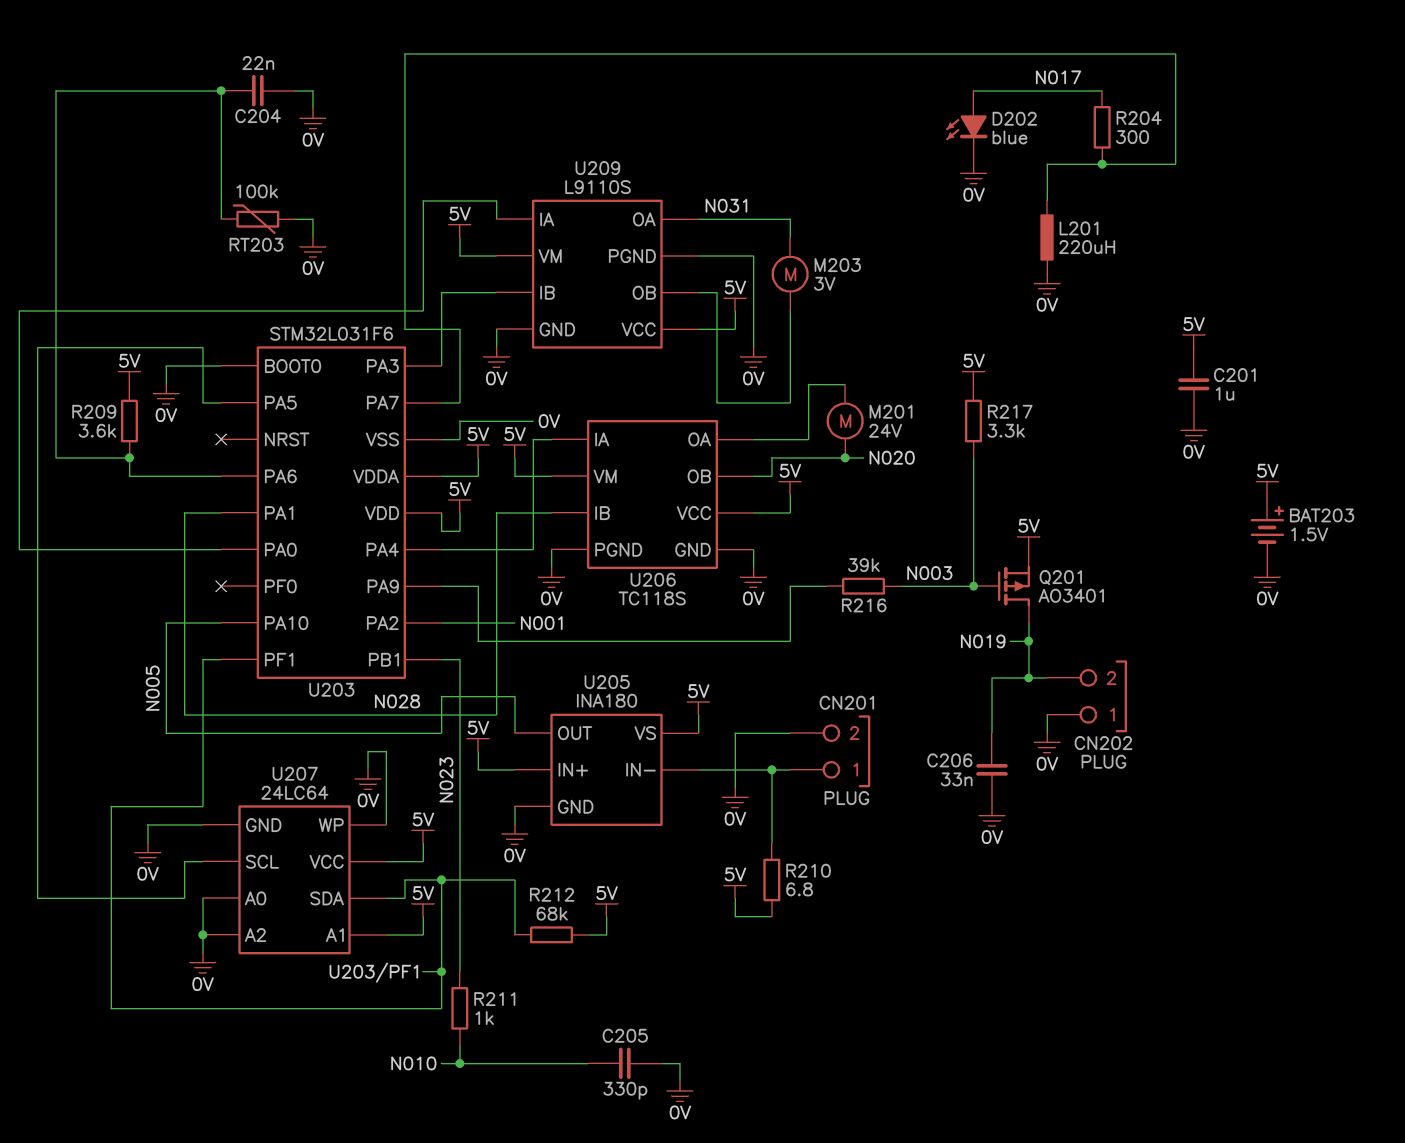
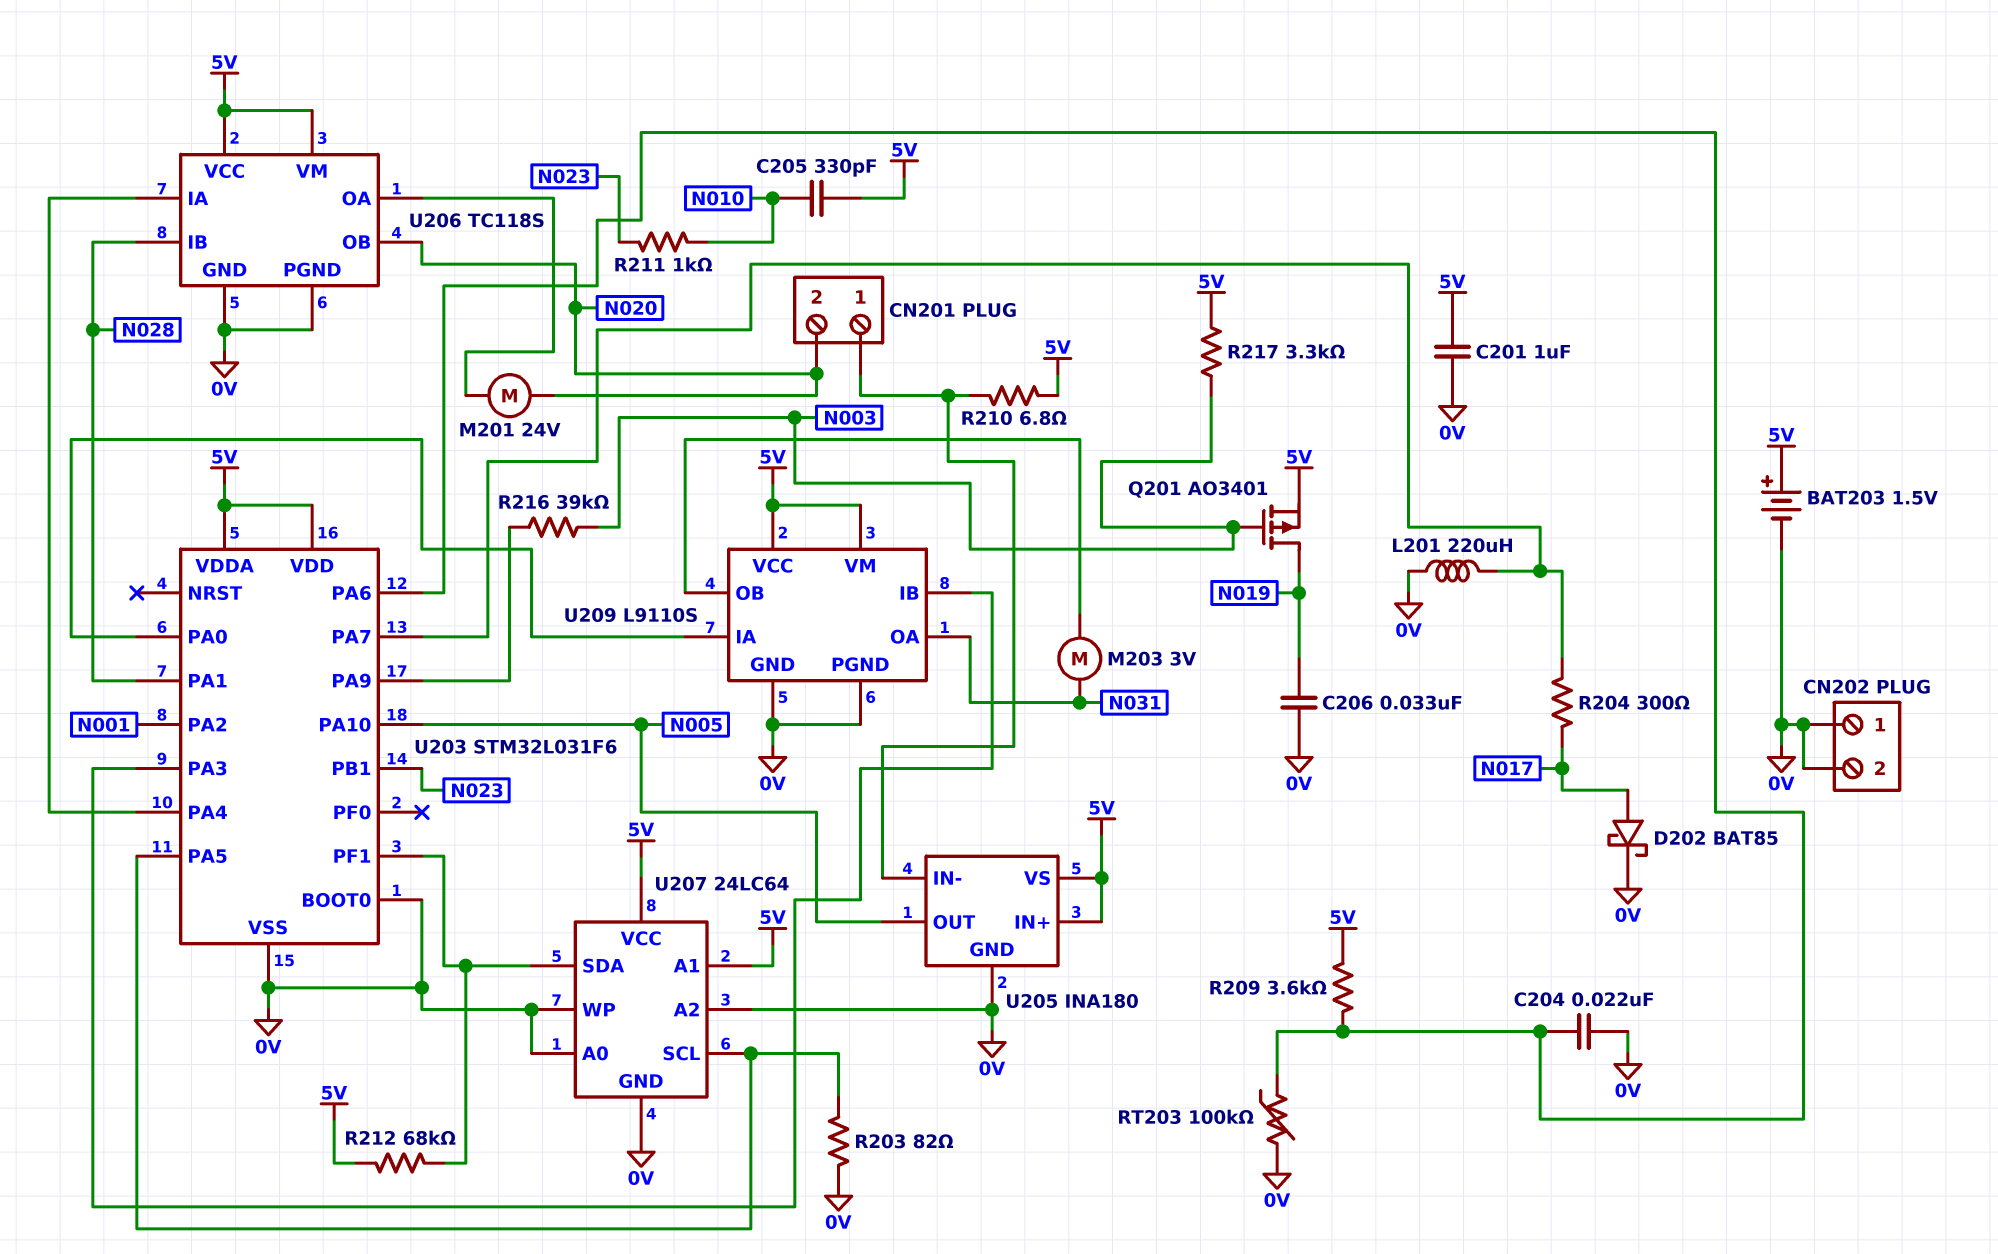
C205: 330pF (0V, N010) -> 330pF (5V, N010)
CN201 pin 2: 0V -> N020
CN202 pin 2: N019 -> 0V
D202: LED blue (A N017, K 0V) -> schottky BAT85 (A N017, K 0V)
R203: none -> 82 (0V, U203/PA5)

